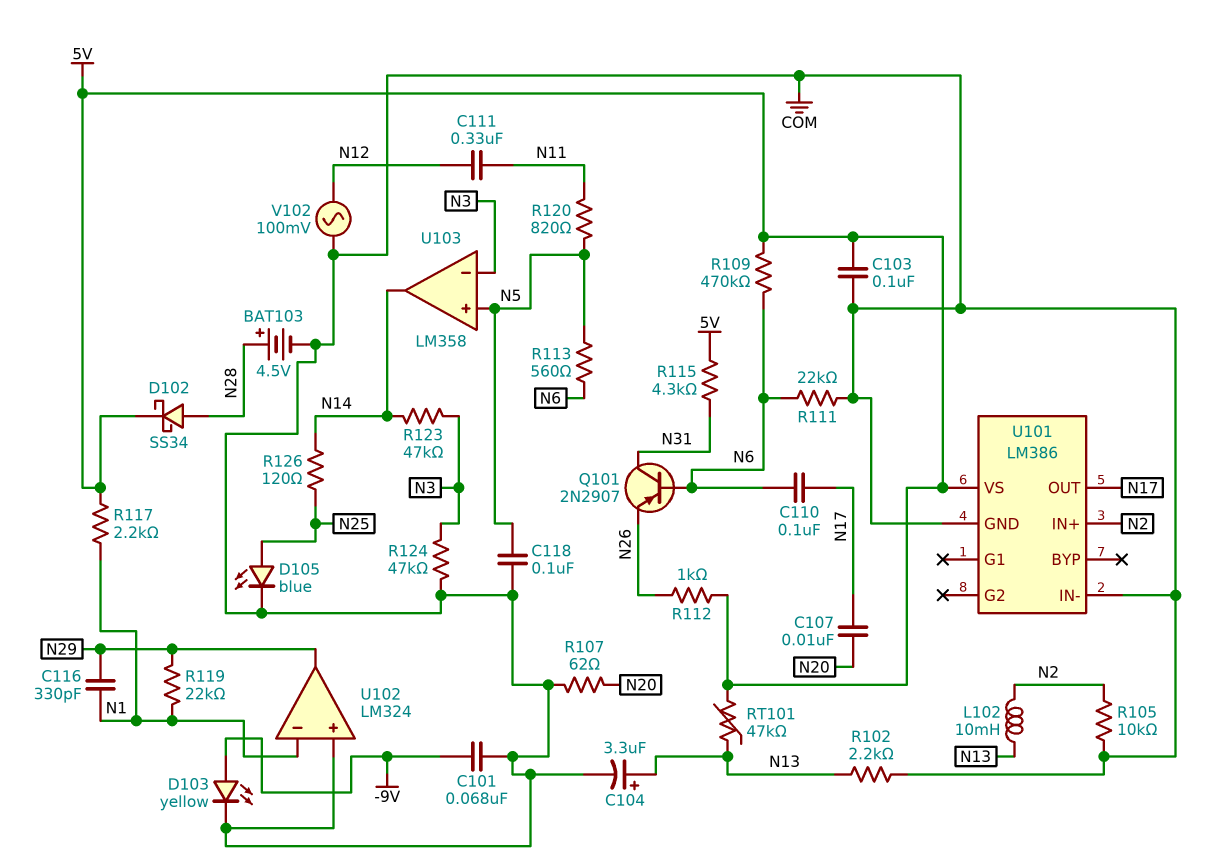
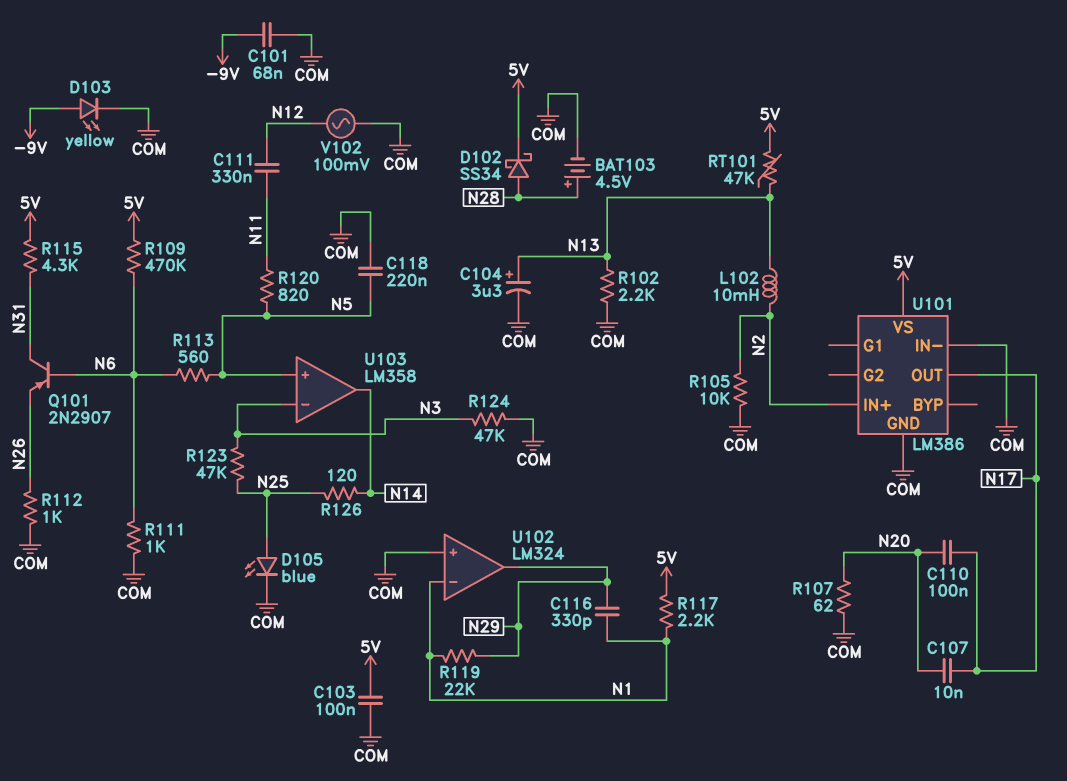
C110: 100nF (N6, N17) -> 100nF (N17, N20)
C118: 100nF (COM, N5) -> 220nF (COM, N5)
R111: 22k (COM, N6) -> 1k (COM, N6)
R112: 1k (5V, N26) -> 1k (COM, N26)
R123: 47k (N3, N14) -> 47k (N3, N25)

